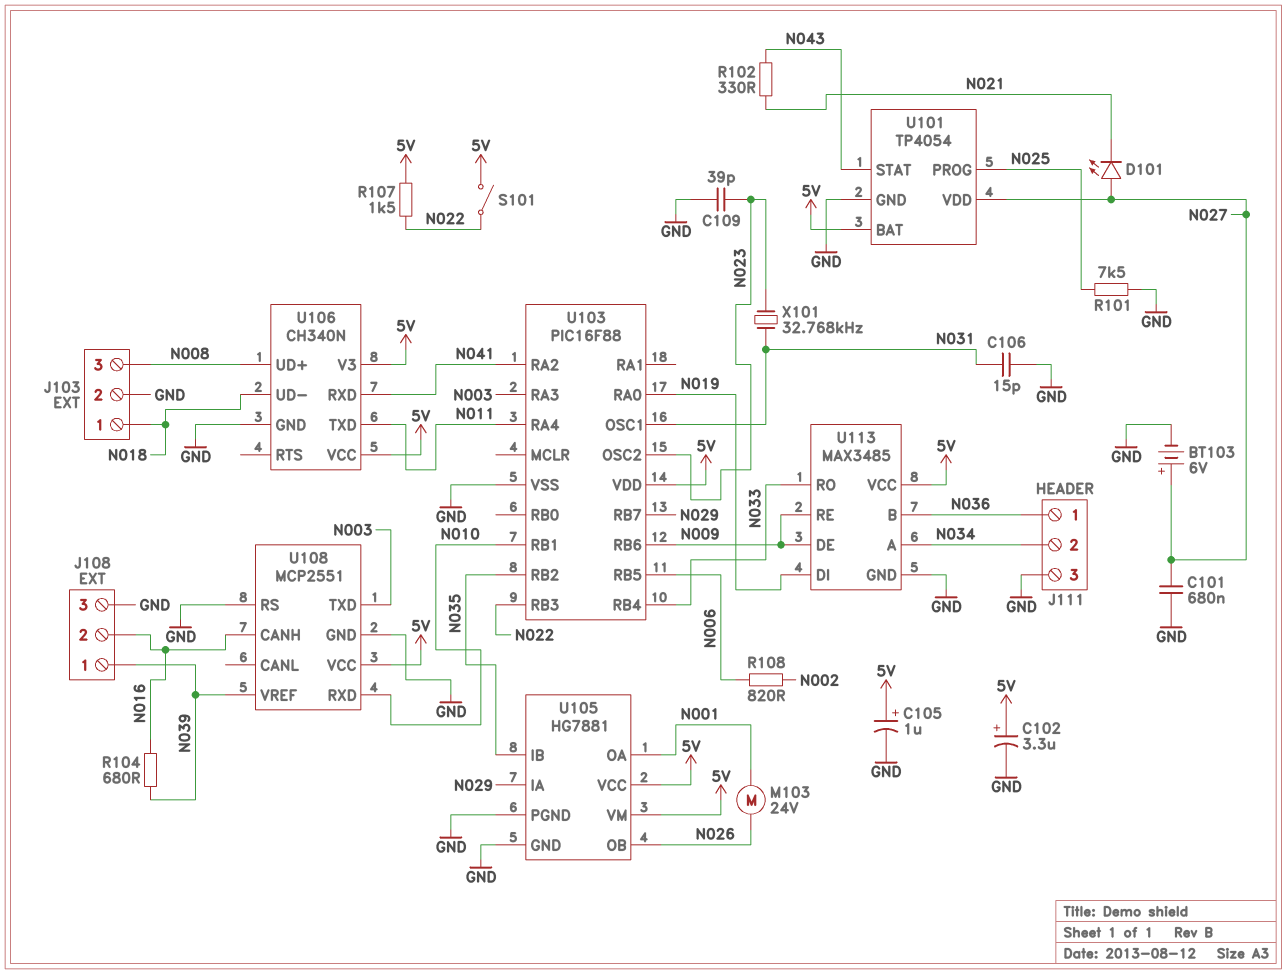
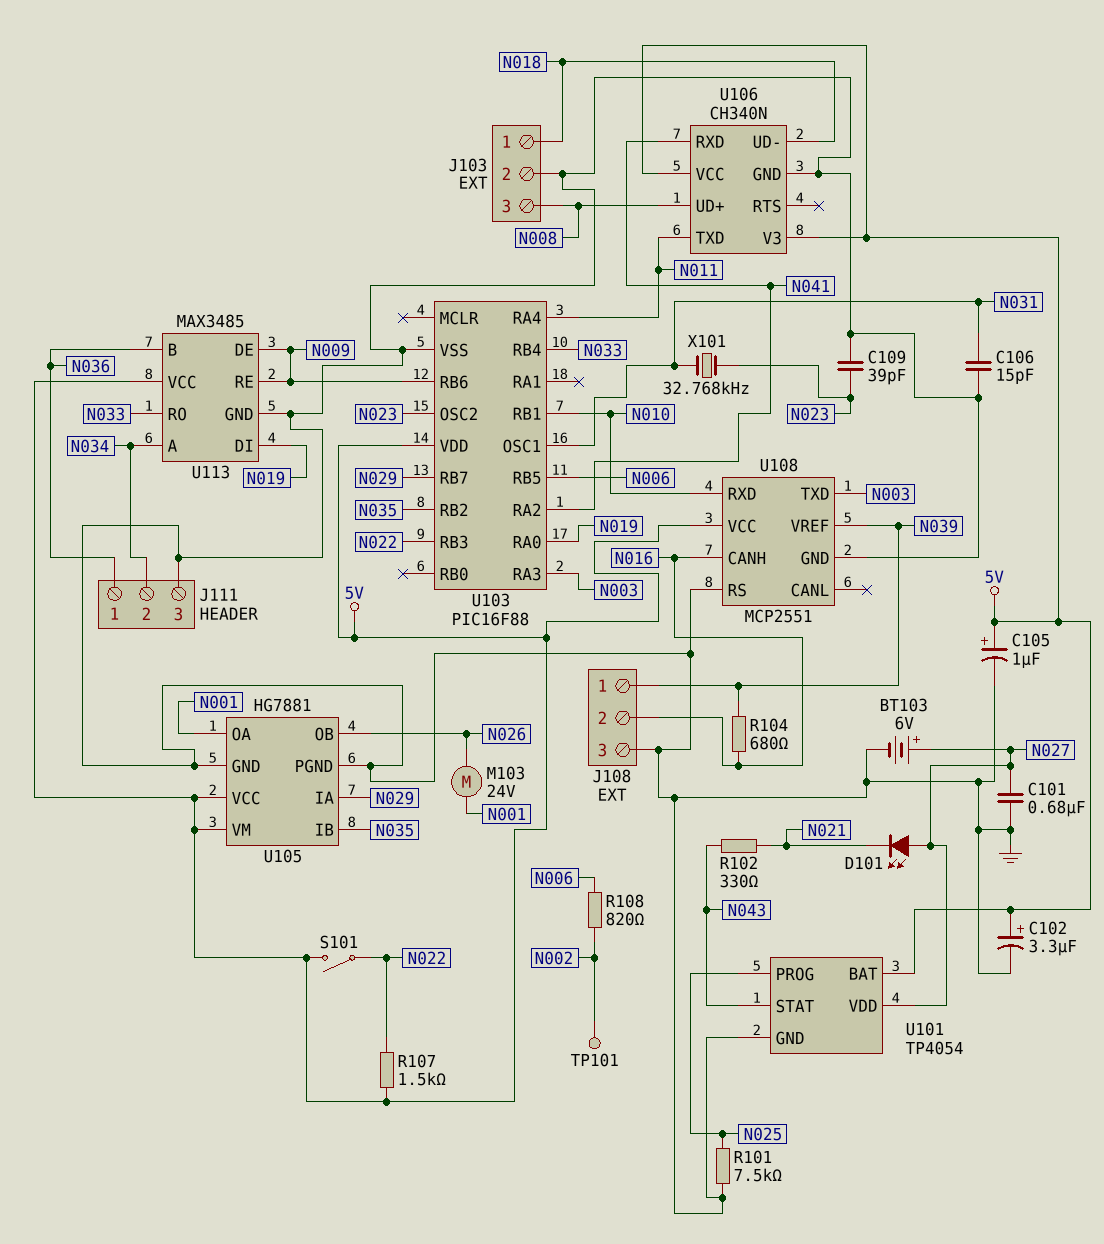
TP101: none -> test point (N002)

